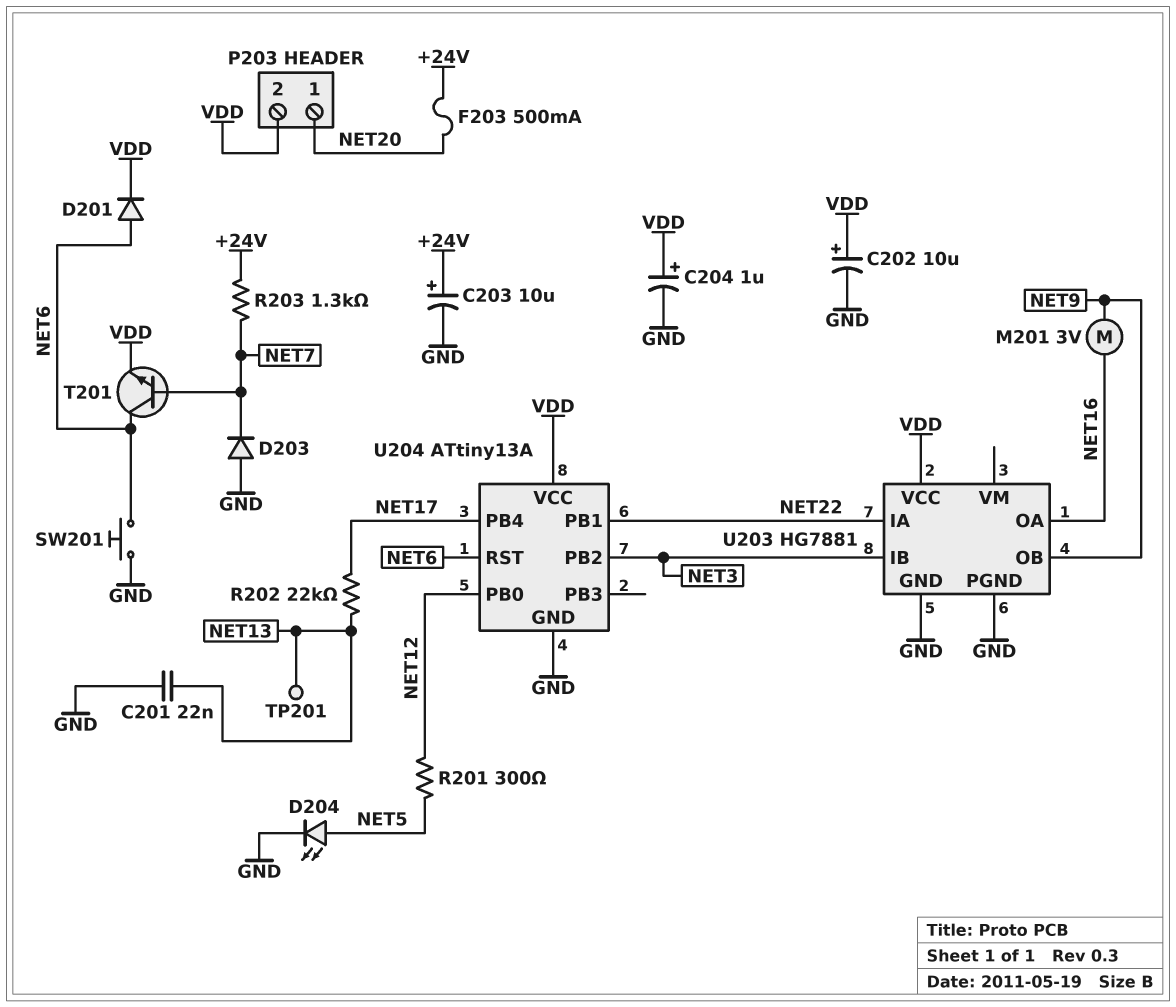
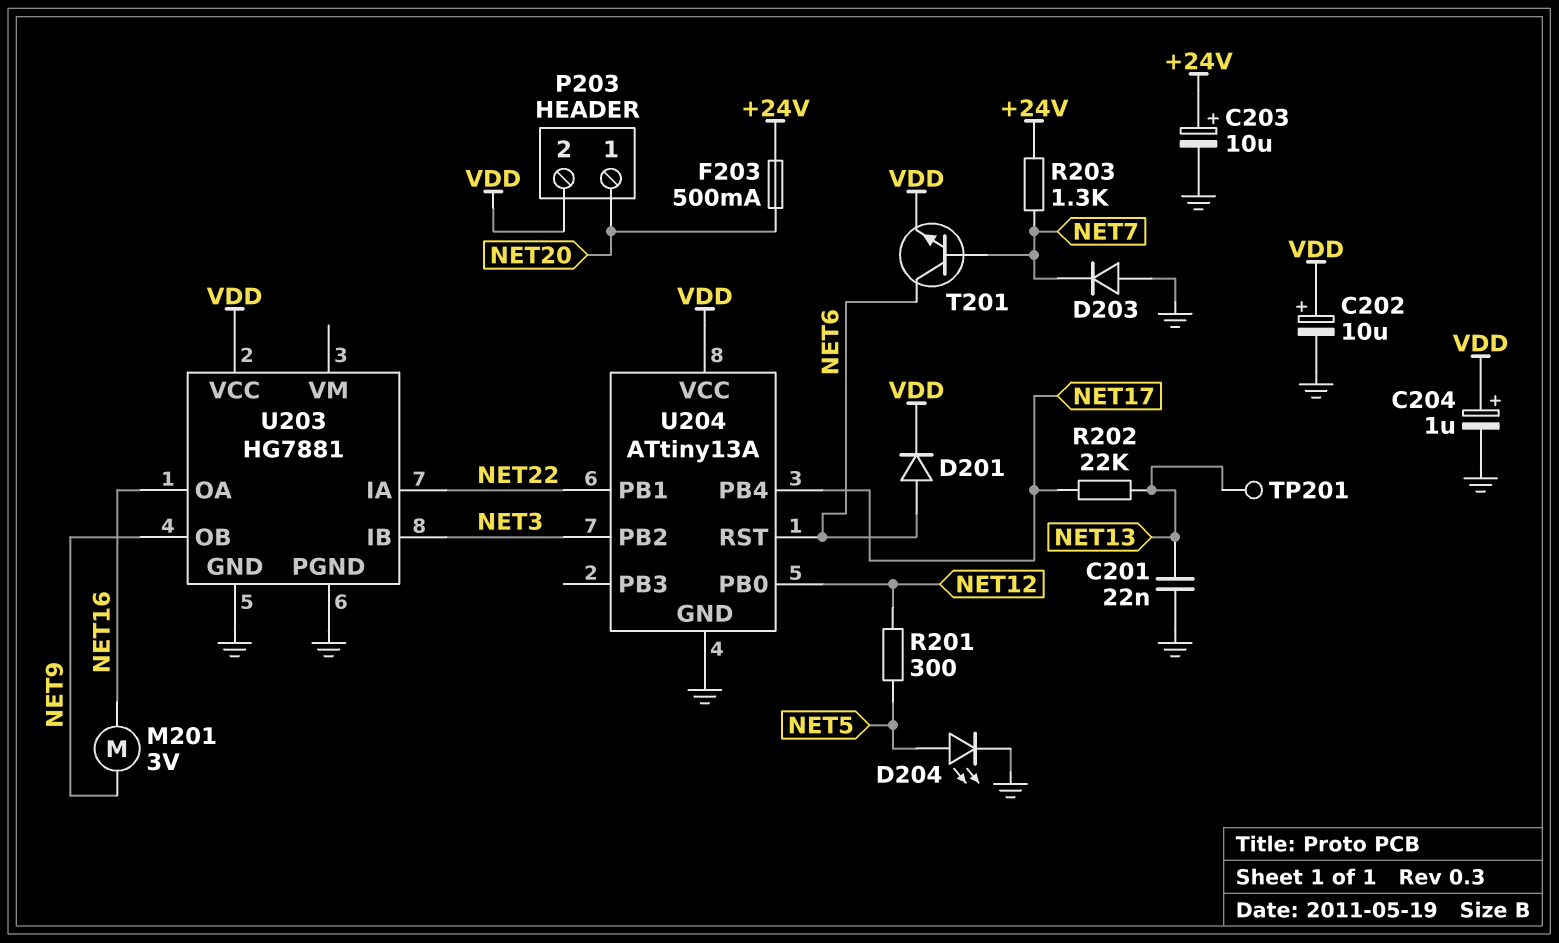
SW201: button (GND, NET6) -> none

